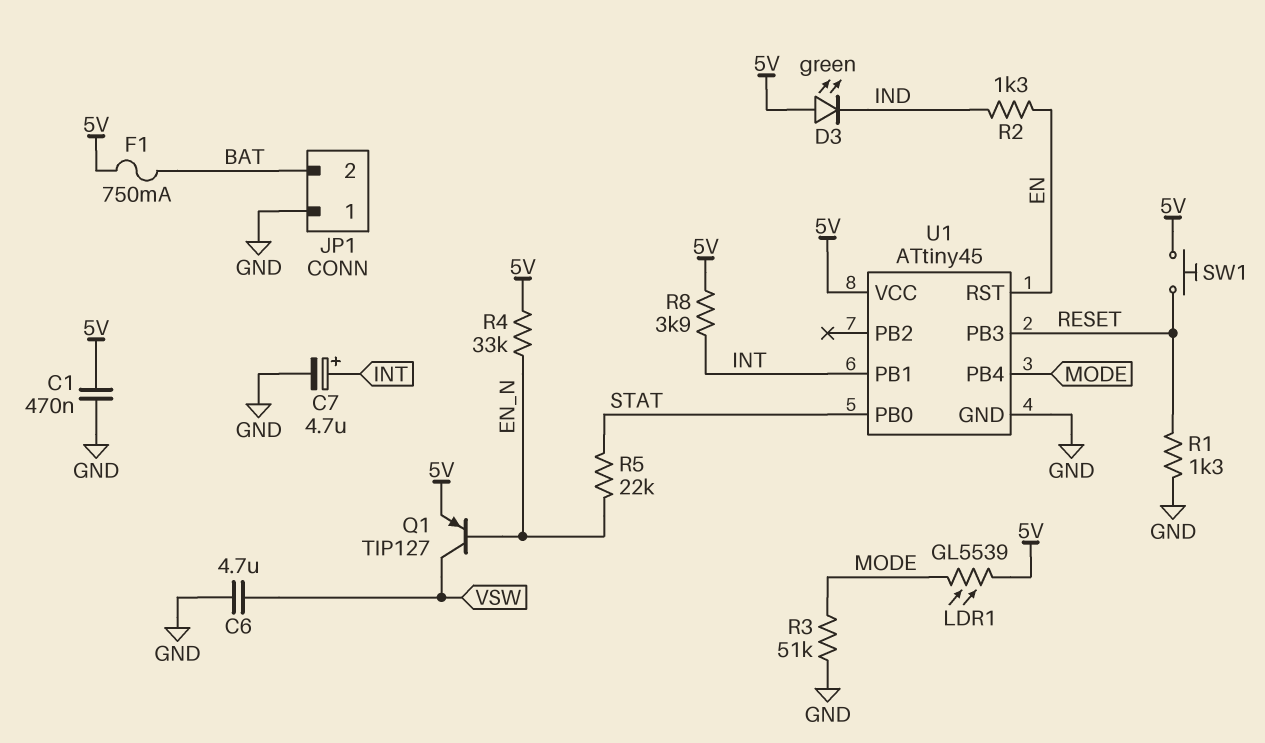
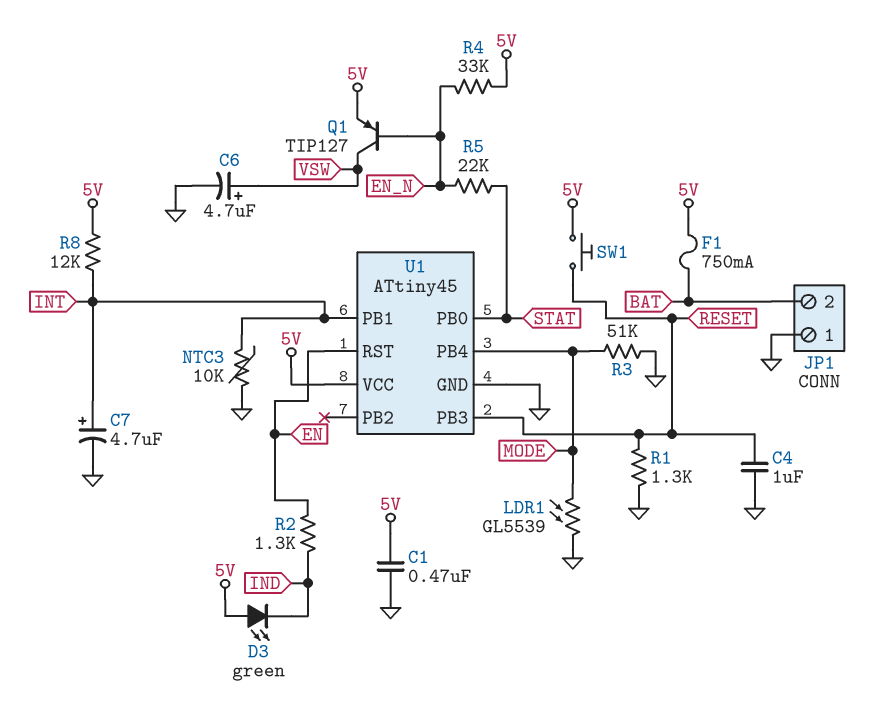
C4: none -> 1uF (GND, RESET)
C6: 4.7uF (GND, VSW) -> 4.7uF (plus VSW, minus GND)
LDR1: GL5539 (5V, MODE) -> GL5539 (GND, MODE)
NTC3: none -> 10k (GND, INT)
R8: 3.9k (5V, INT) -> 12k (5V, INT)

